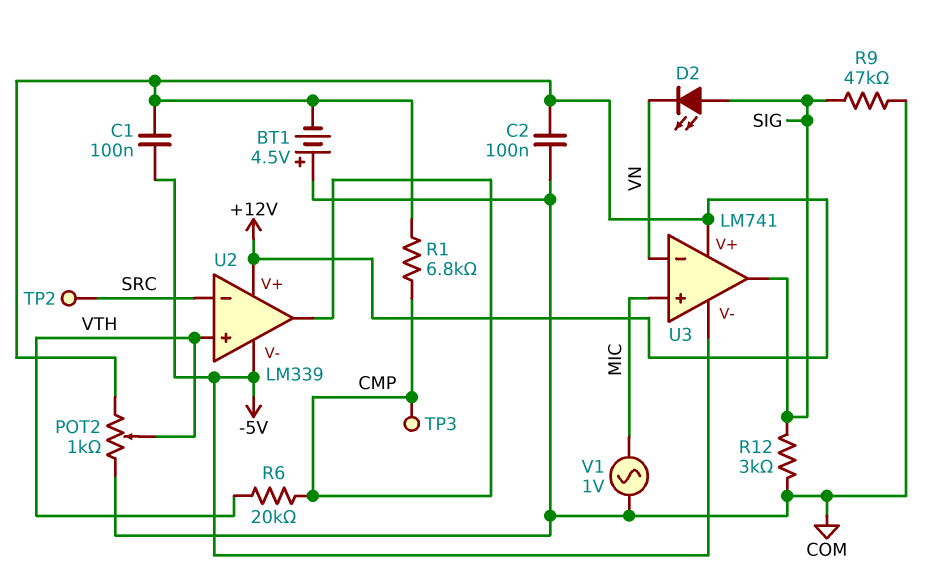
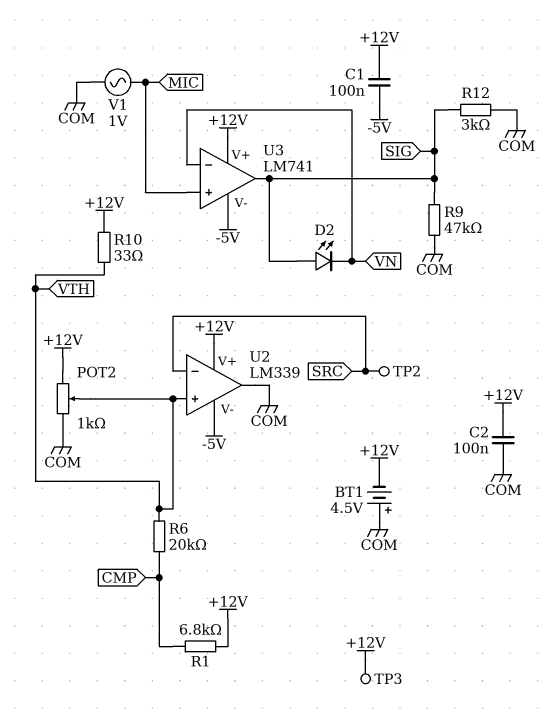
R10: none -> 33 (+12V, VTH)
TP3: test point (CMP) -> test point (+12V)
U2 pin out: CMP -> COM

